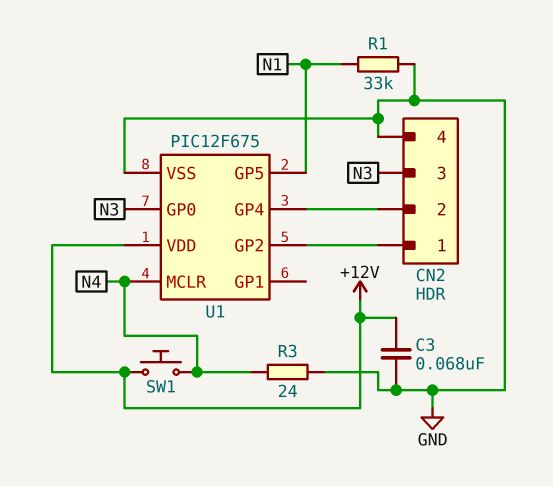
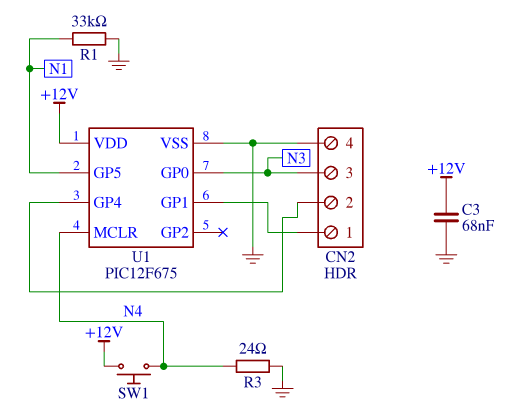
U1 pin GP1: none -> CN2/1
U1 pin GP2: CN2/1 -> none

